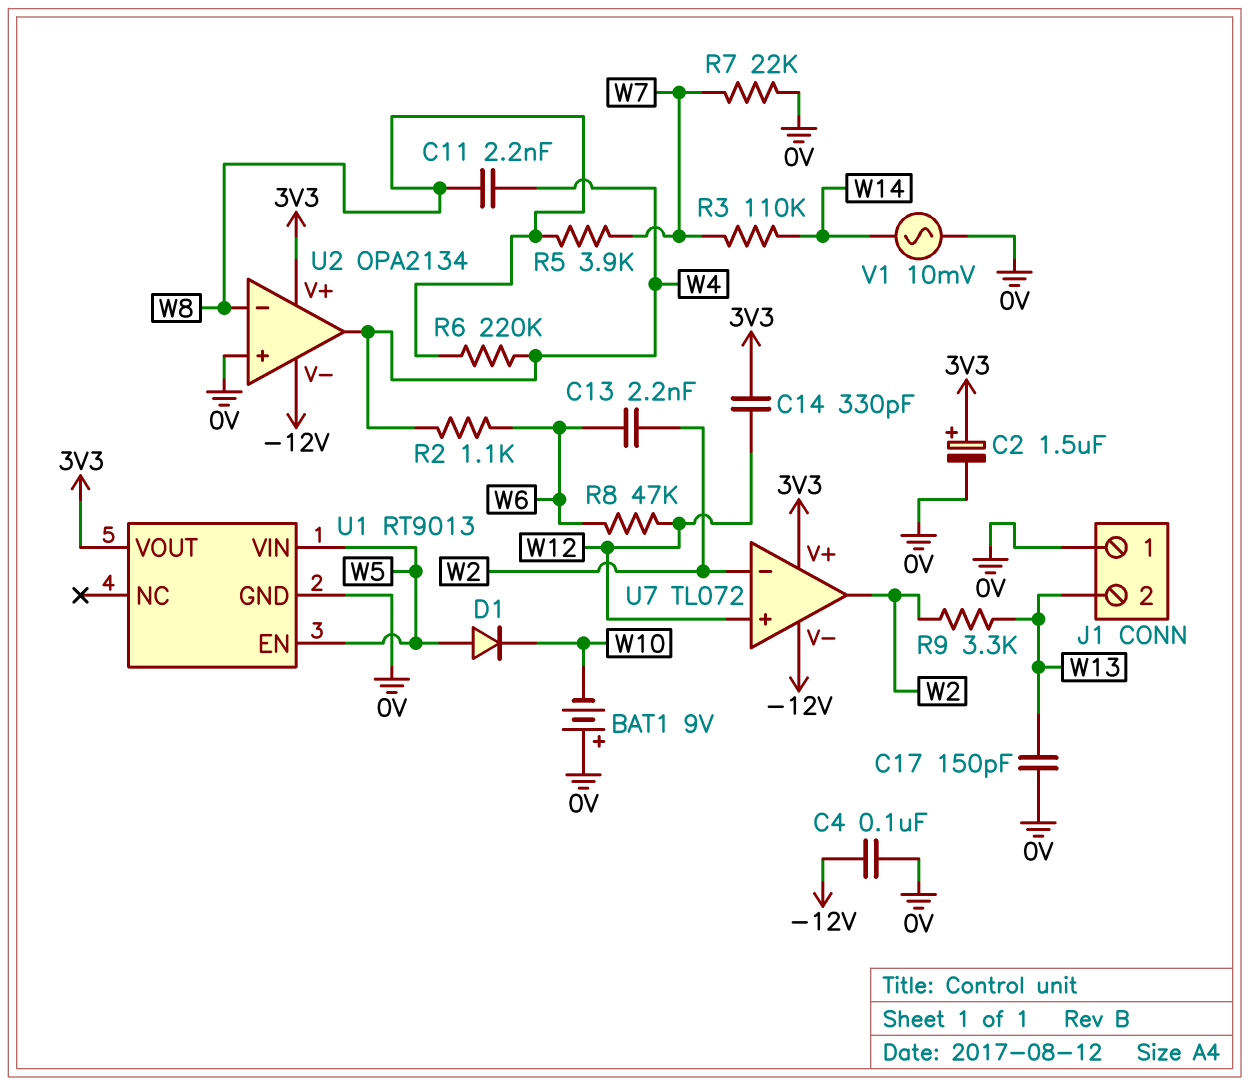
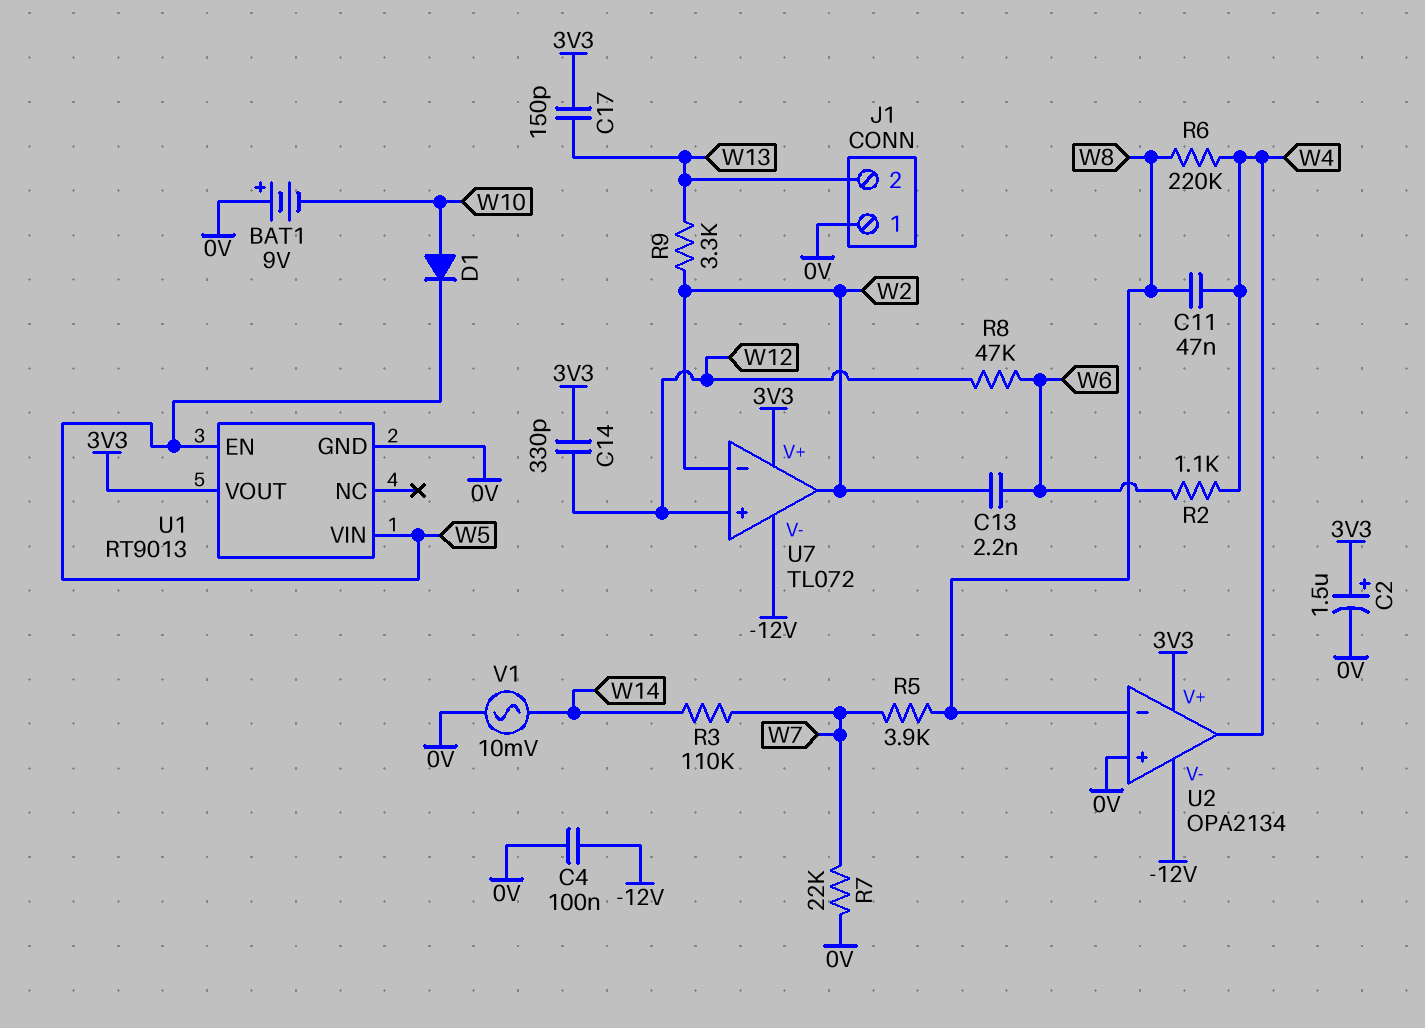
C11: 2.2nF (W4, W8) -> 47nF (W4, W8)
C17: 150pF (0V, W13) -> 150pF (3V3, W13)
D1: diode (A W5, K W10) -> diode (A W10, K W5)

